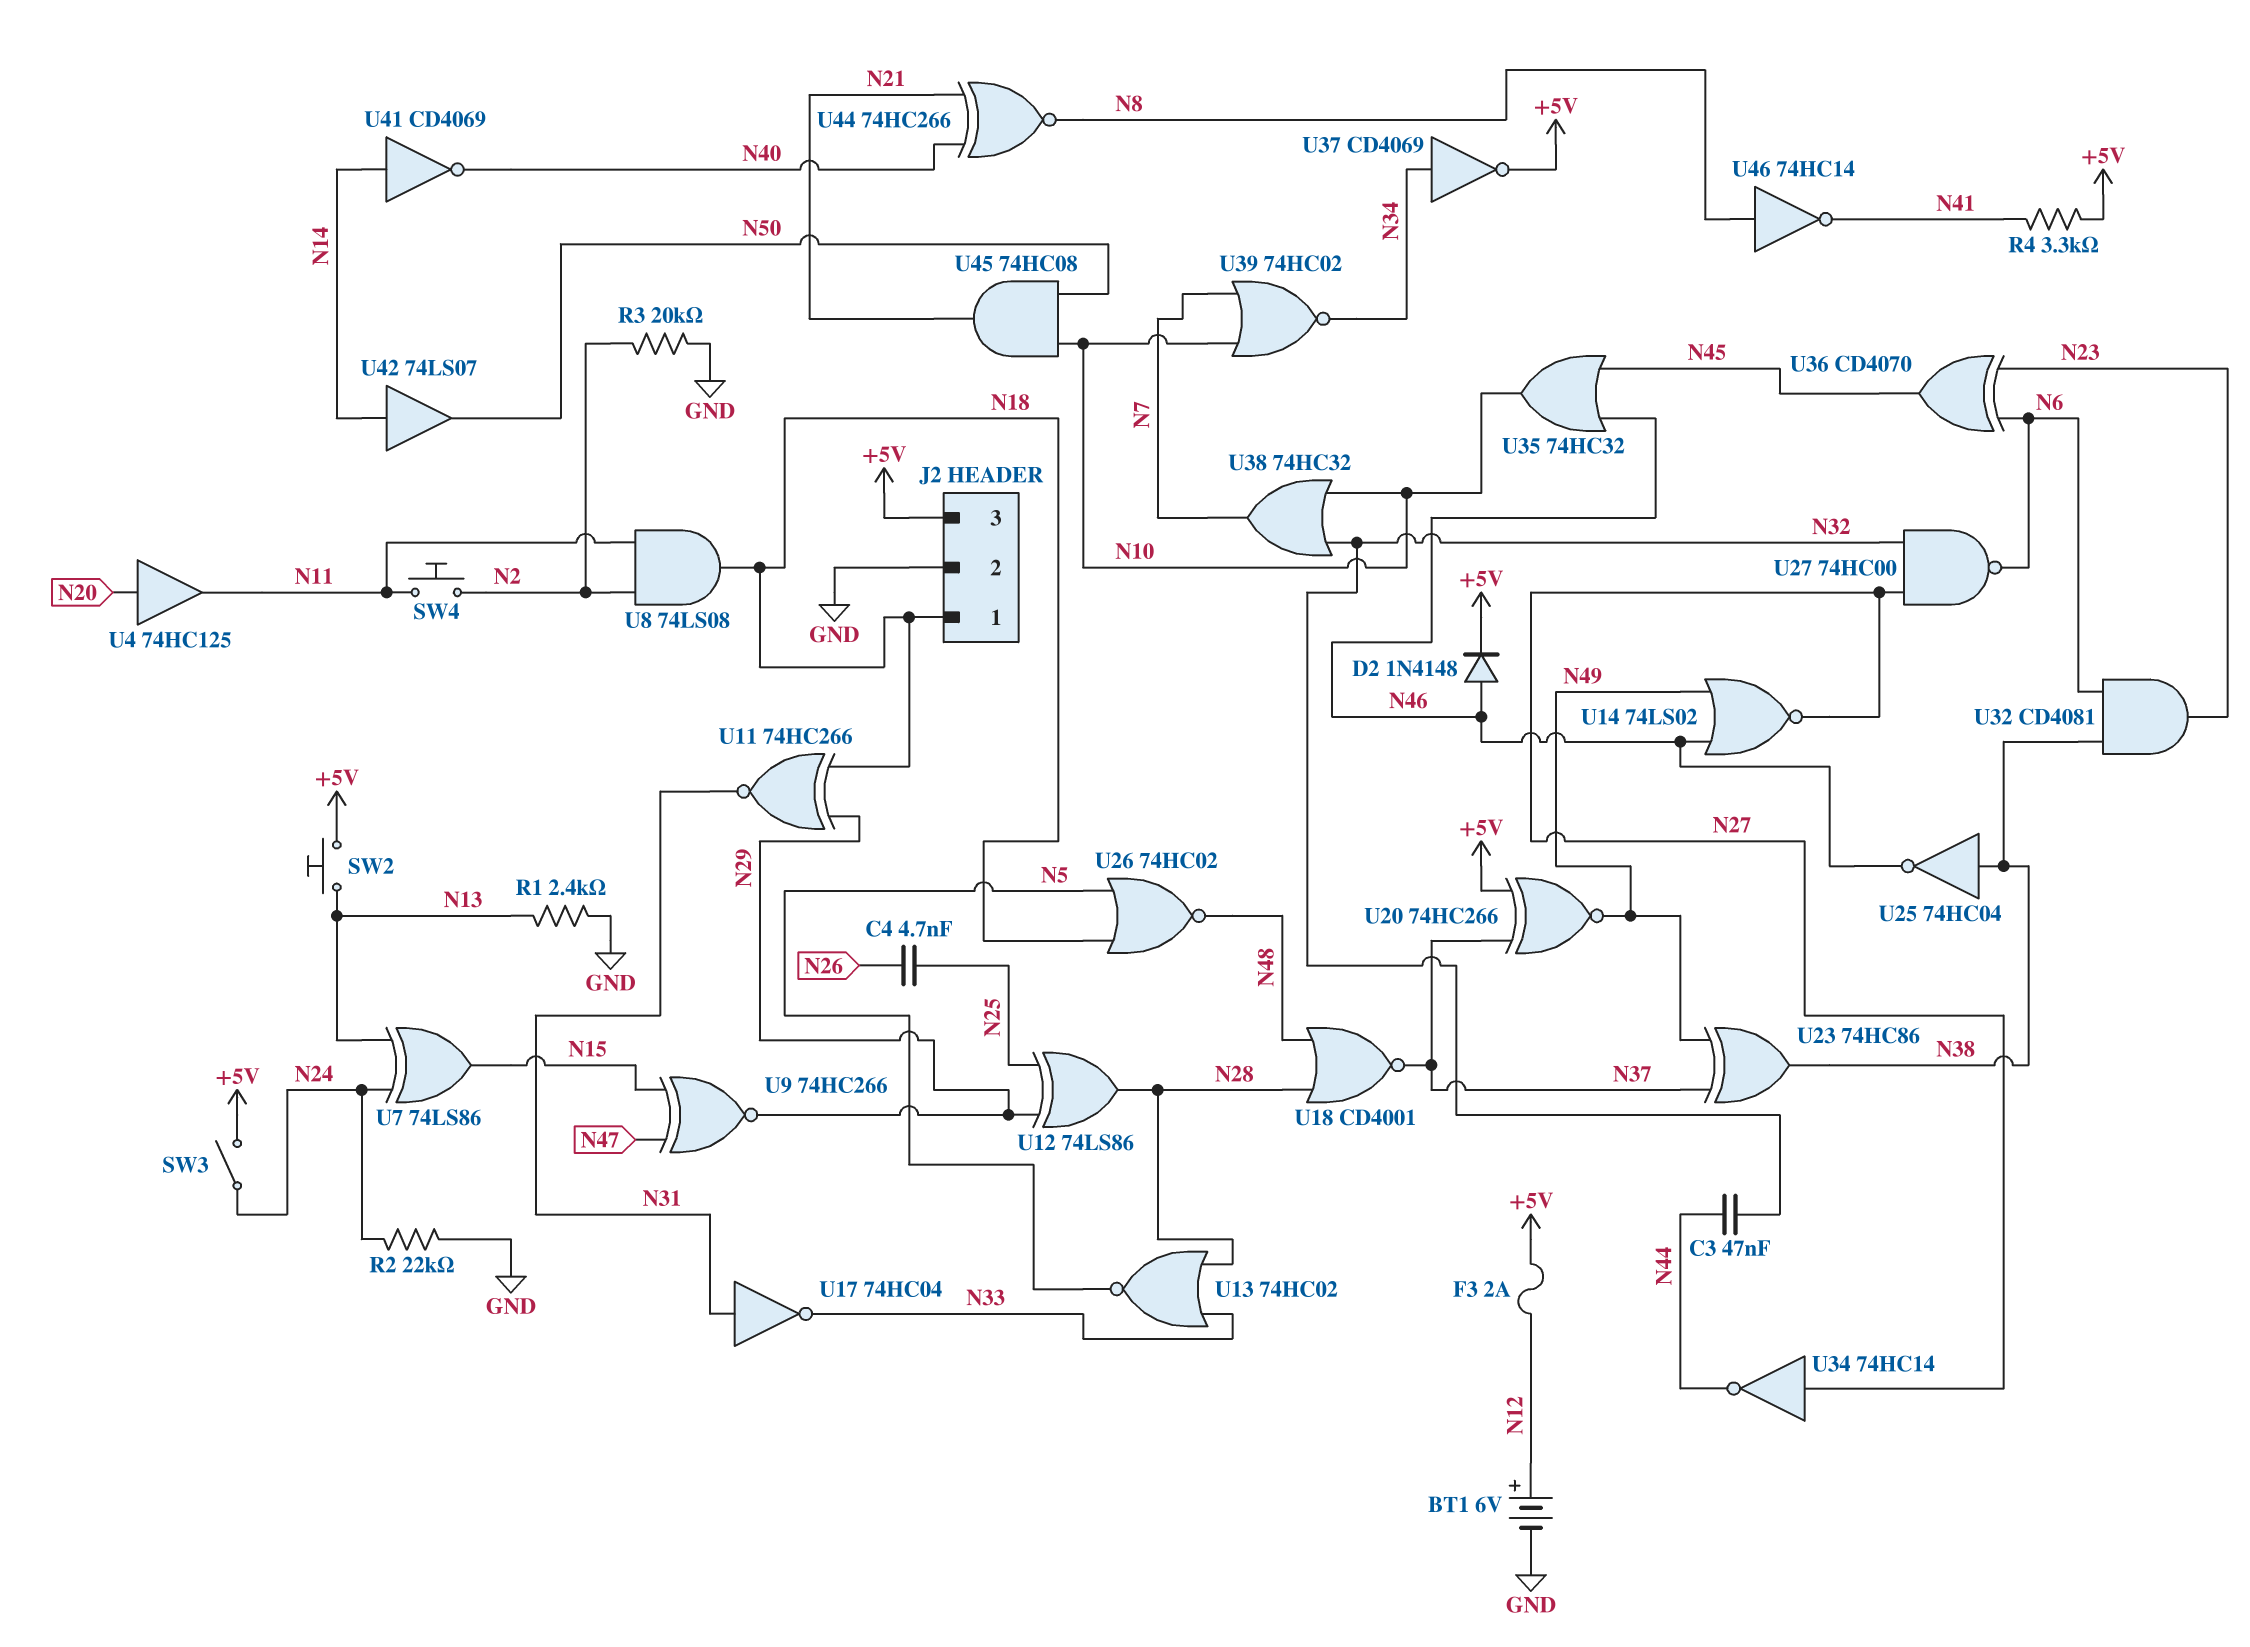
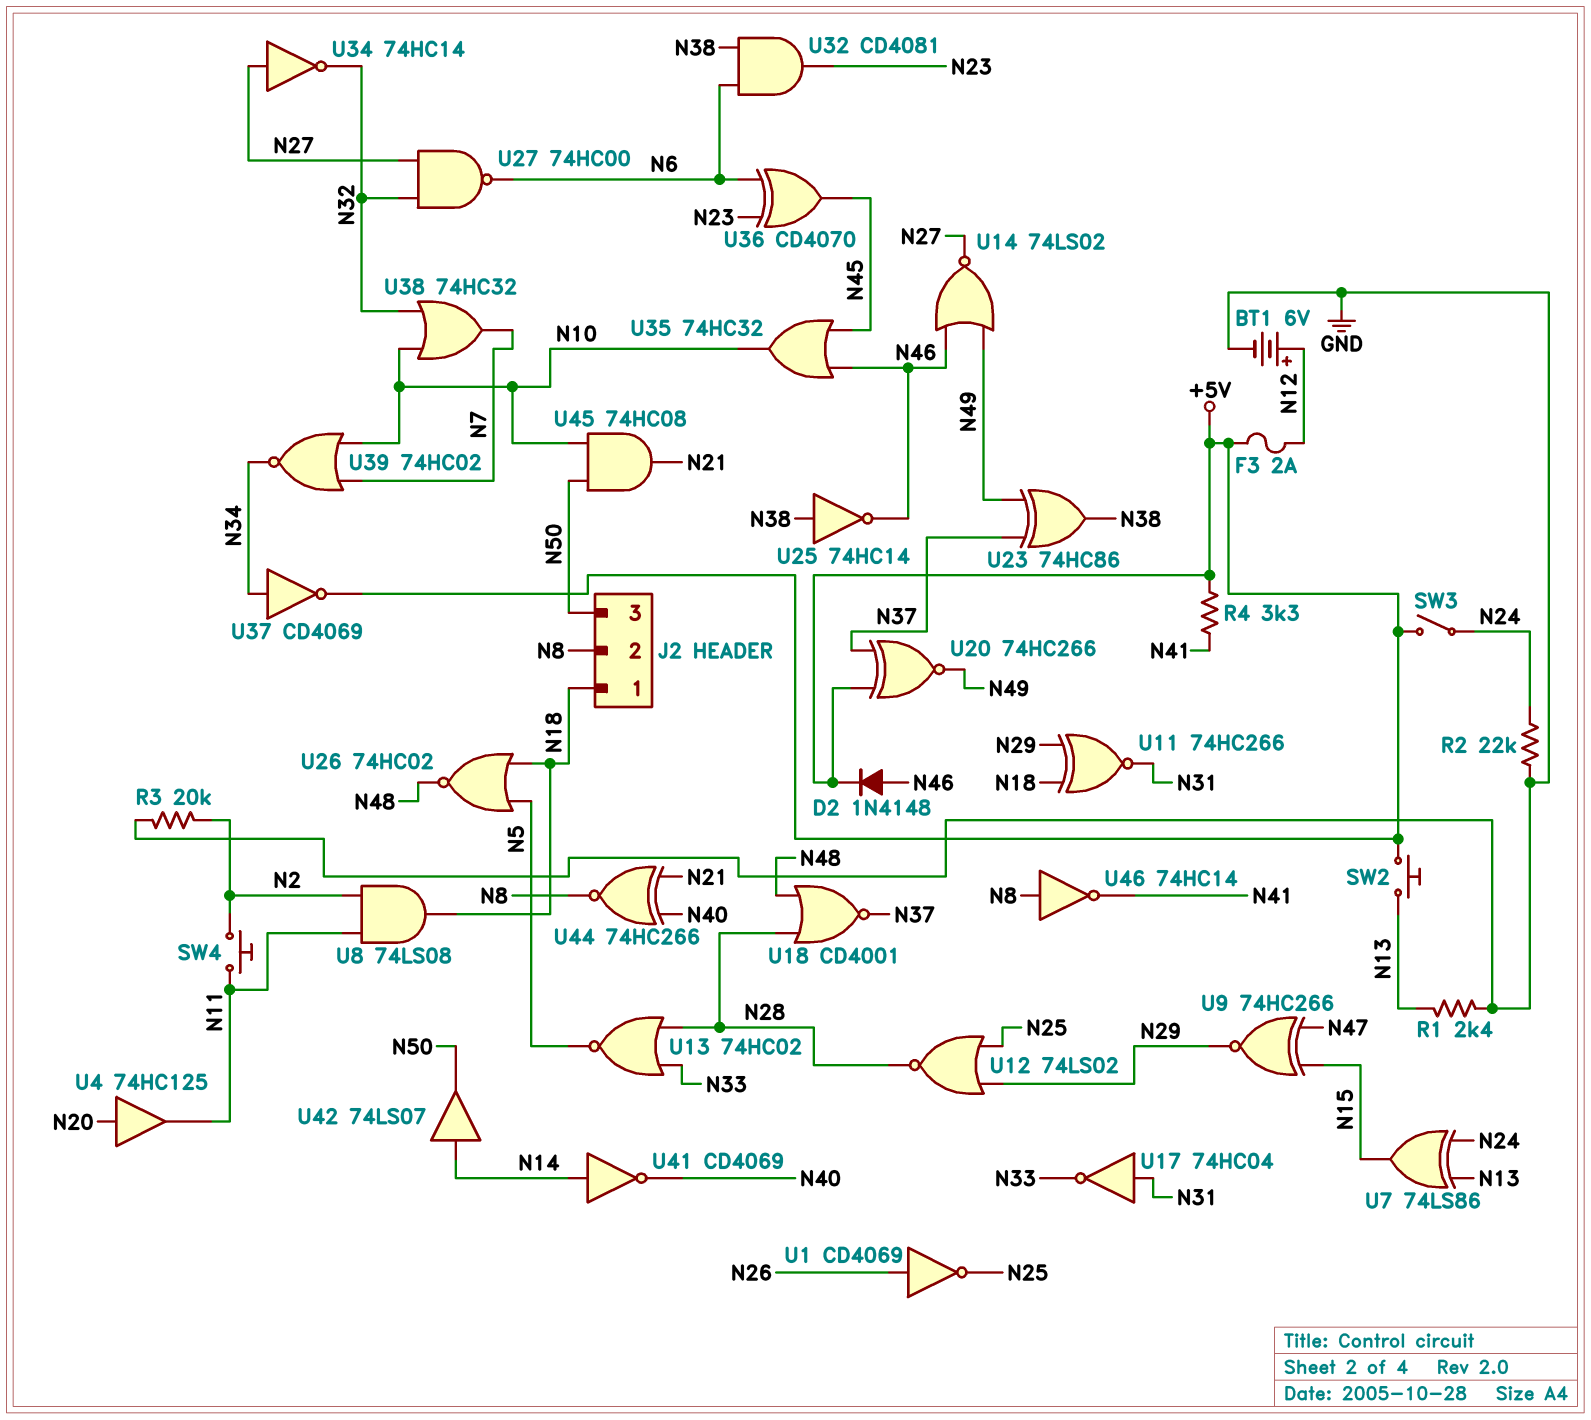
C3: 47nF (N32, N44) -> none
C4: 4.7nF (N25, N26) -> none
J2 pin 2: GND -> N8
J2 pin 3: +5V -> N50
U1: none -> NOT CD4069 (in N26, out N25)
U12: XOR 74LS86 (in N25, in N29, out N28) -> NOR 74LS02 (in N25, in N29, out N28)
U25: NOT 74HC04 (in N38, out N46) -> NOT 74HC14 (in N38, out N46)
U34: NOT 74HC14 (in N27, out N44) -> NOT 74HC14 (in N27, out N32)

